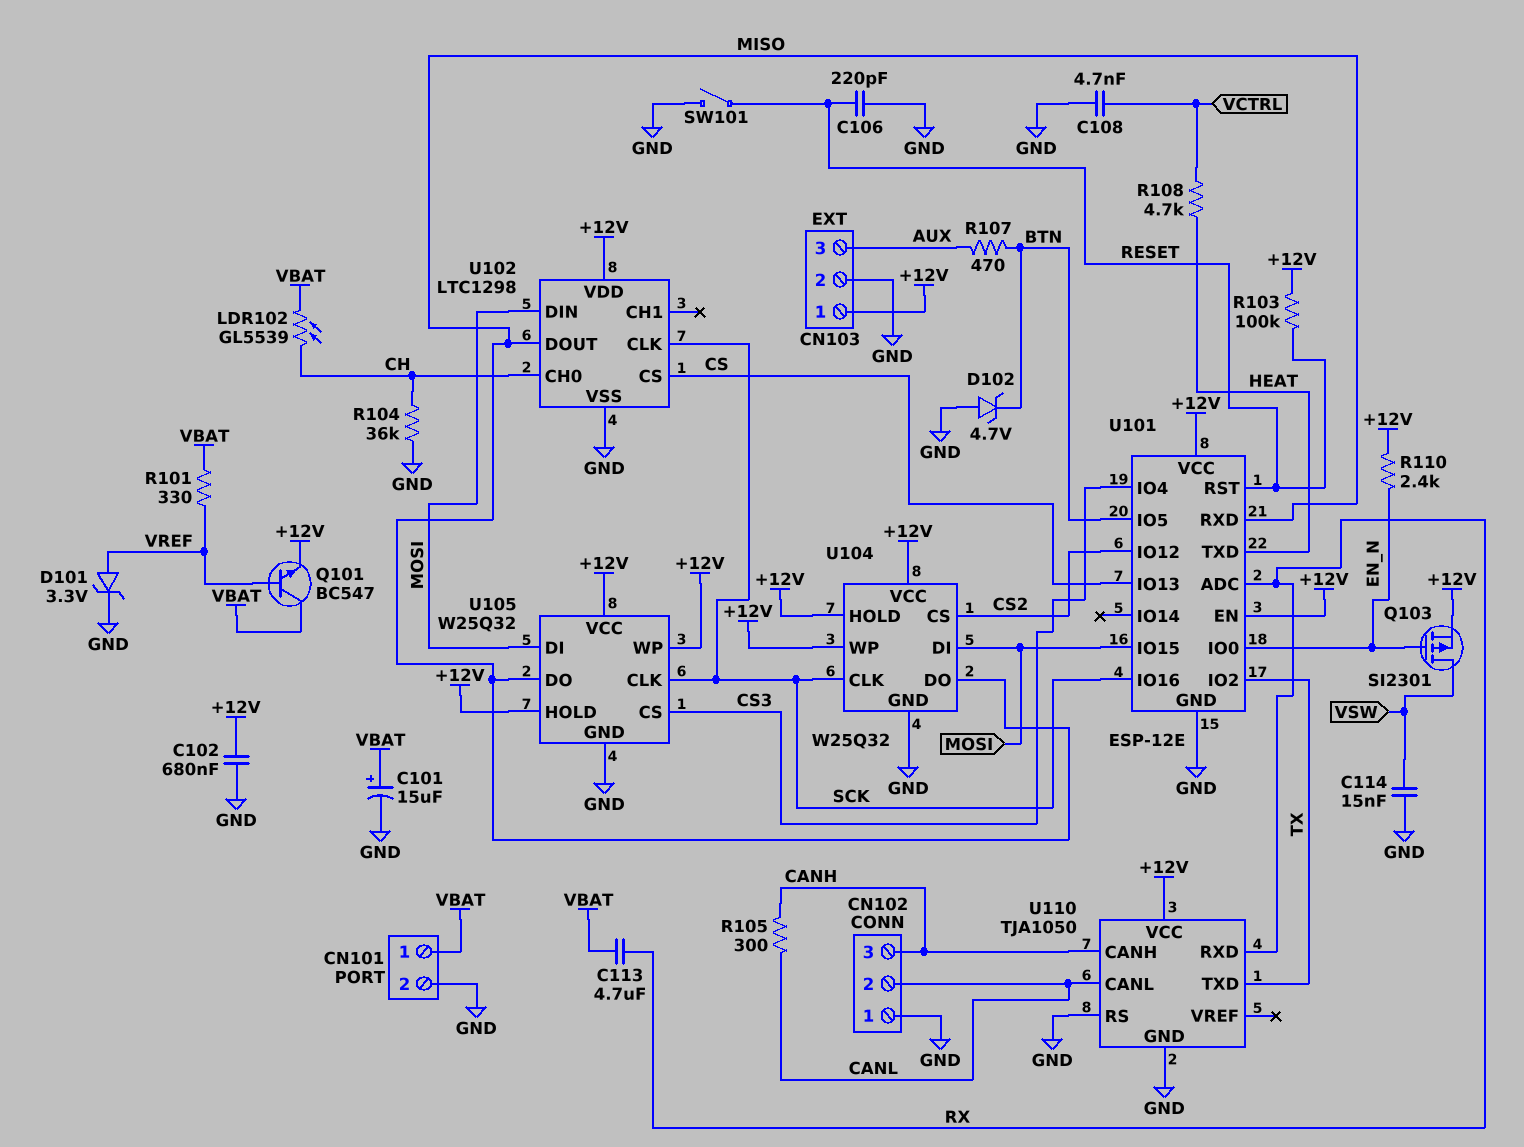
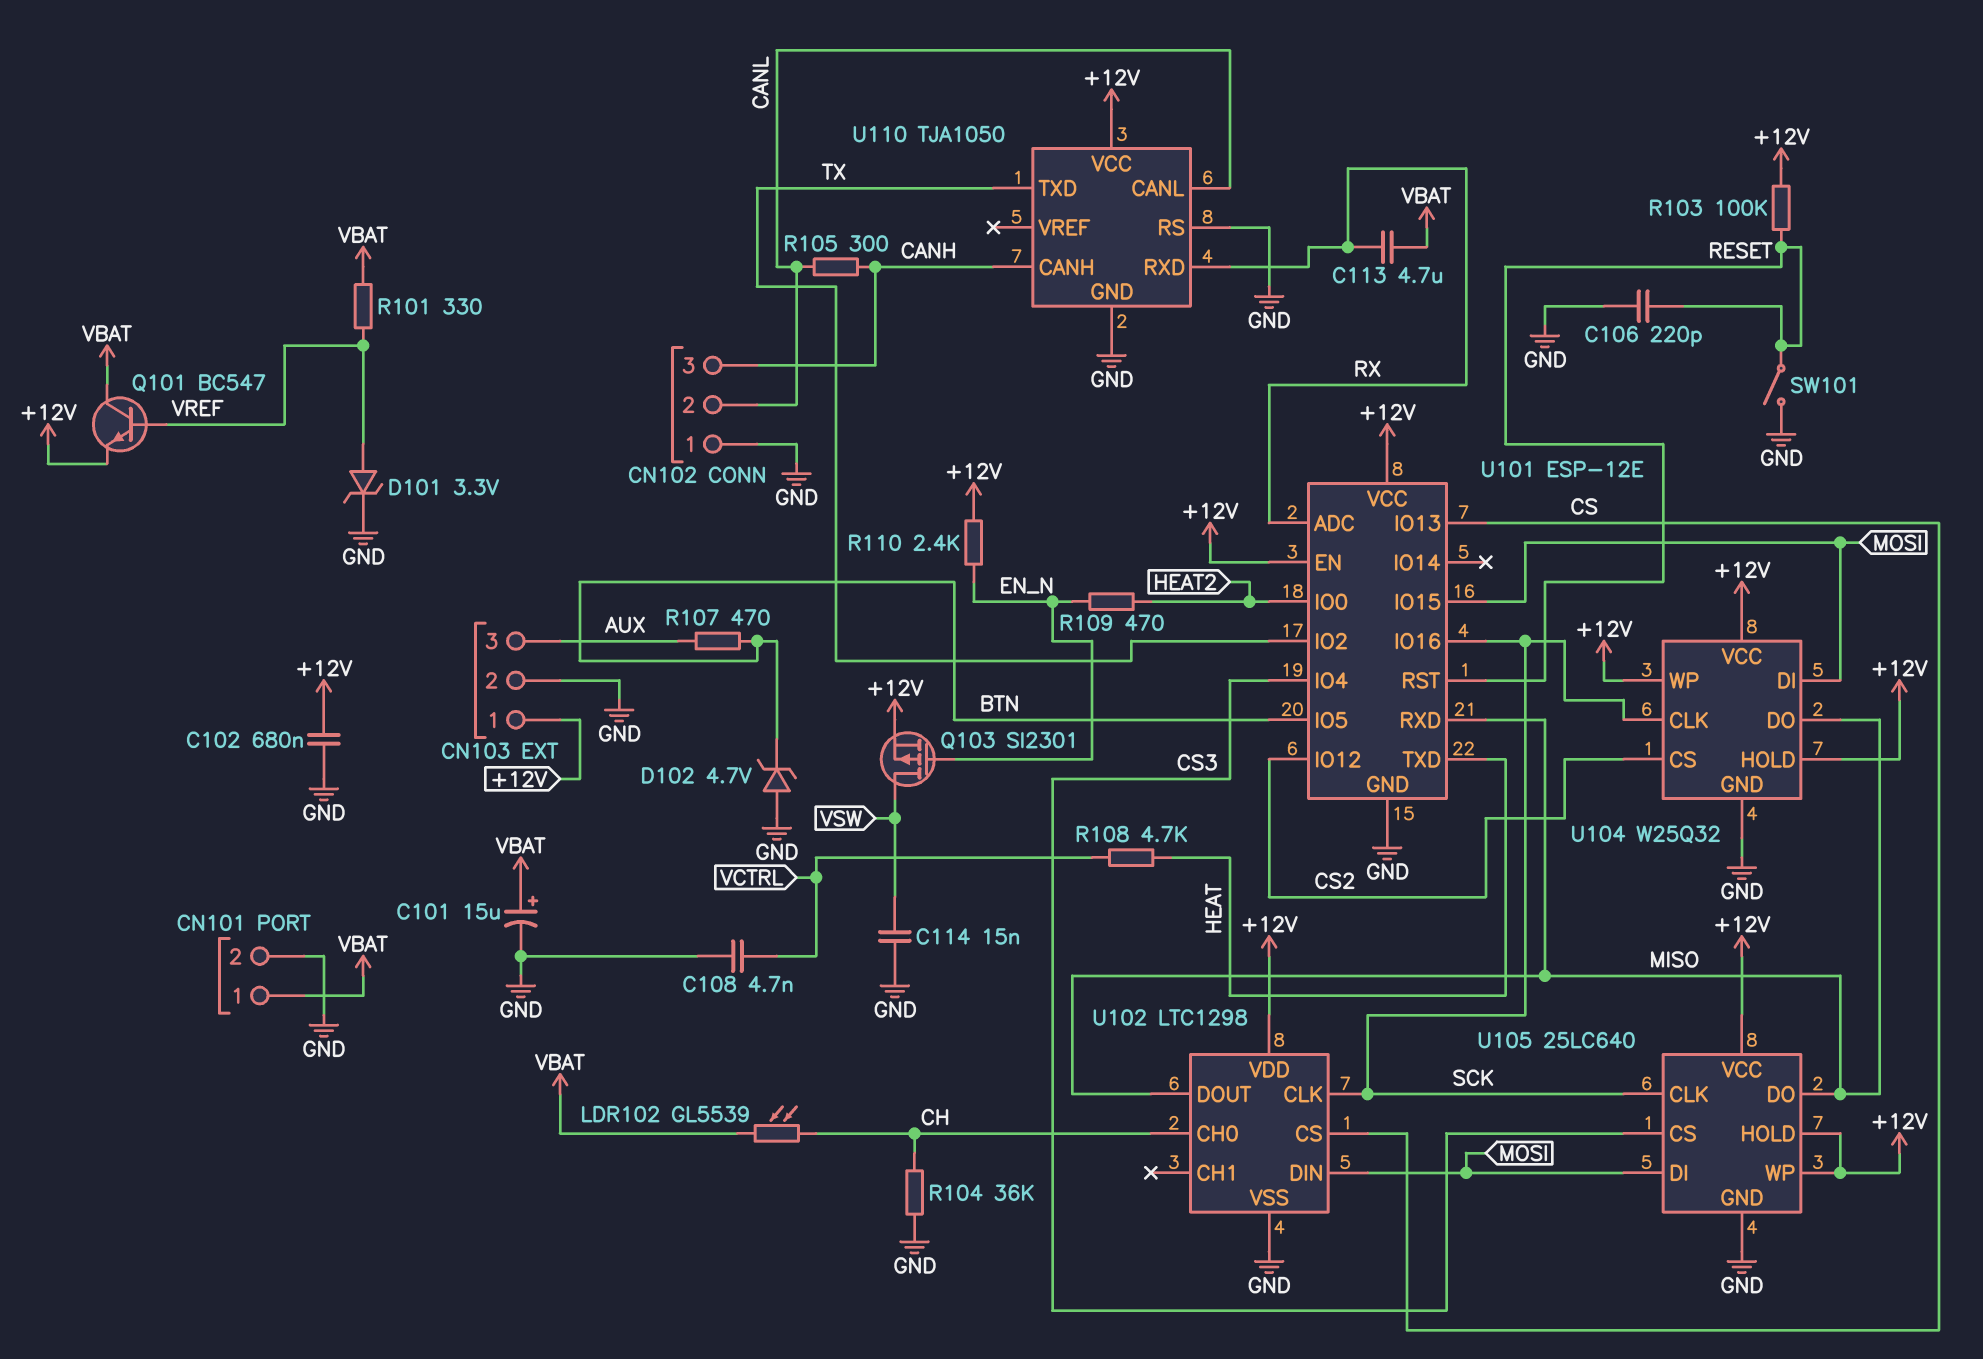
R109: none -> 470 (EN_N, HEAT2)
U101 pin IO0: EN_N -> HEAT2
U105: W25Q32 -> 25LC640

